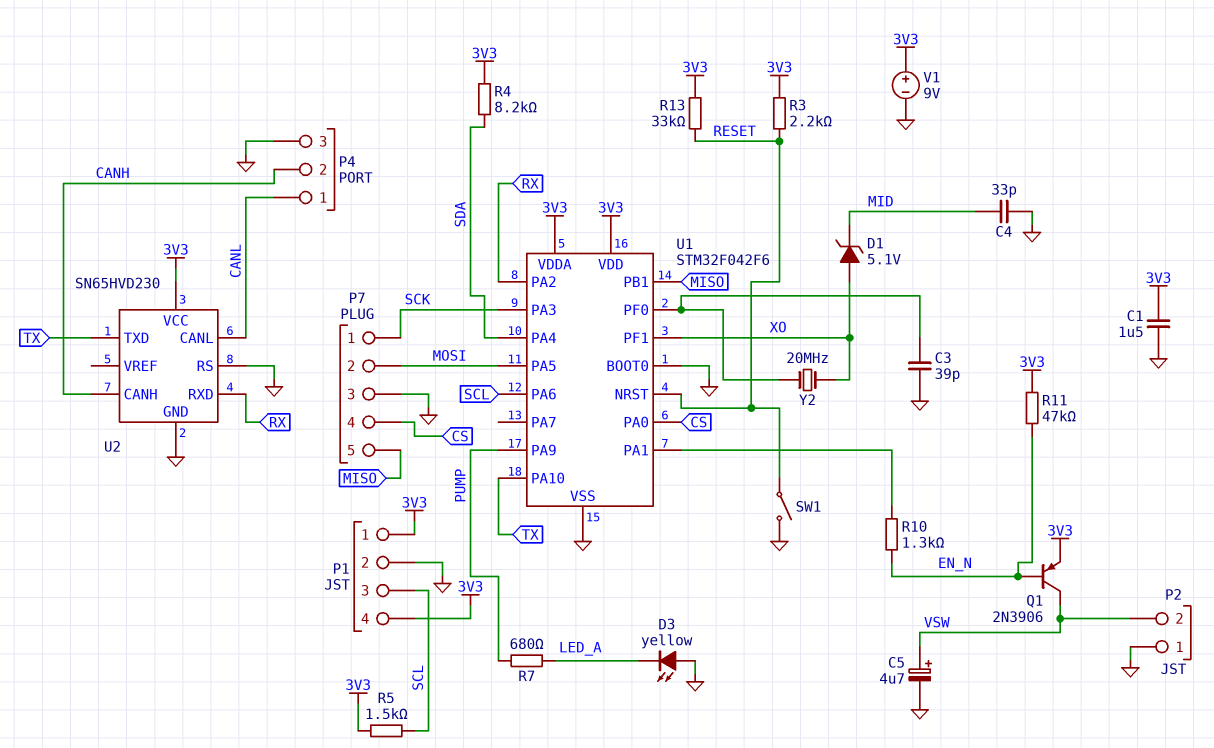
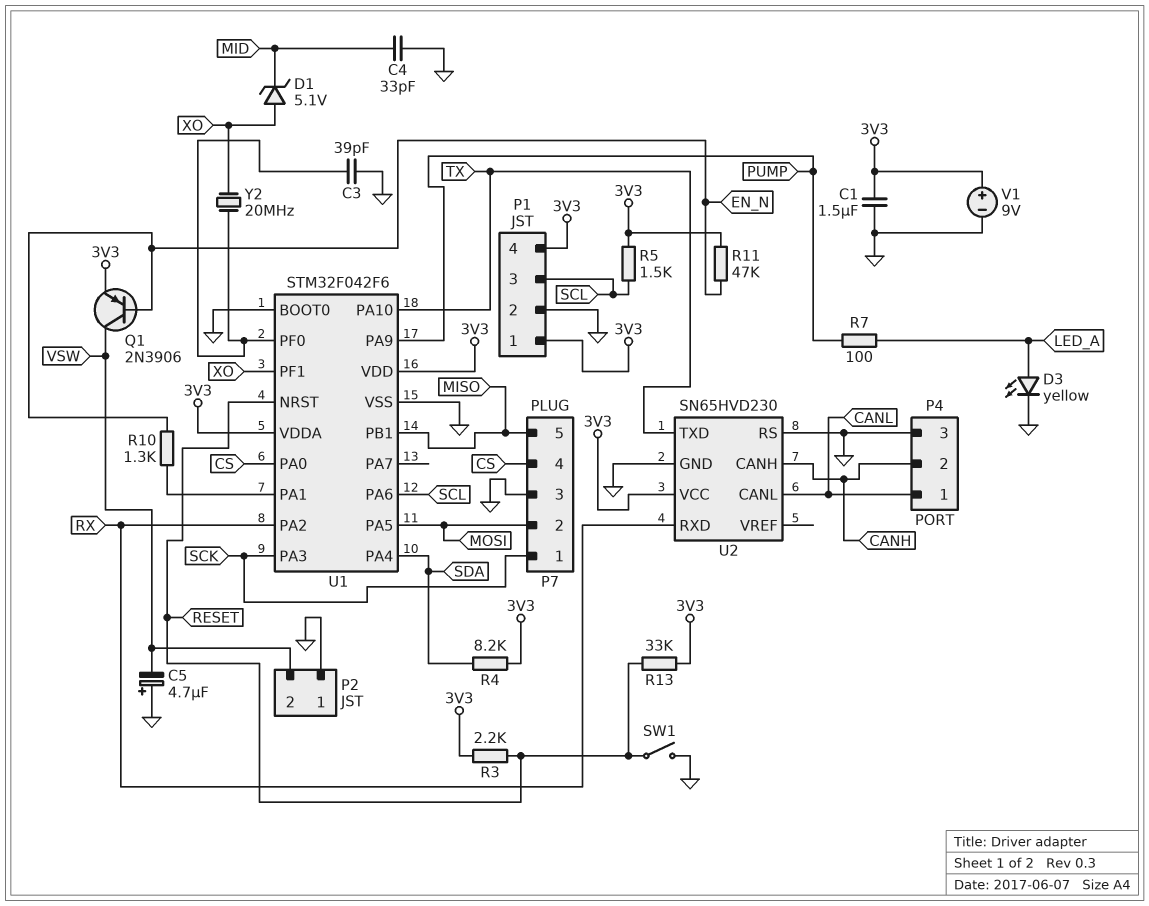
C5: 4.7uF (plus VSW, minus GND) -> 4.7uF (plus GND, minus VSW)
D3: LED yellow (A GND, K LED_A) -> LED yellow (A LED_A, K GND)
R7: 680 (LED_A, PUMP) -> 100 (LED_A, PUMP)

